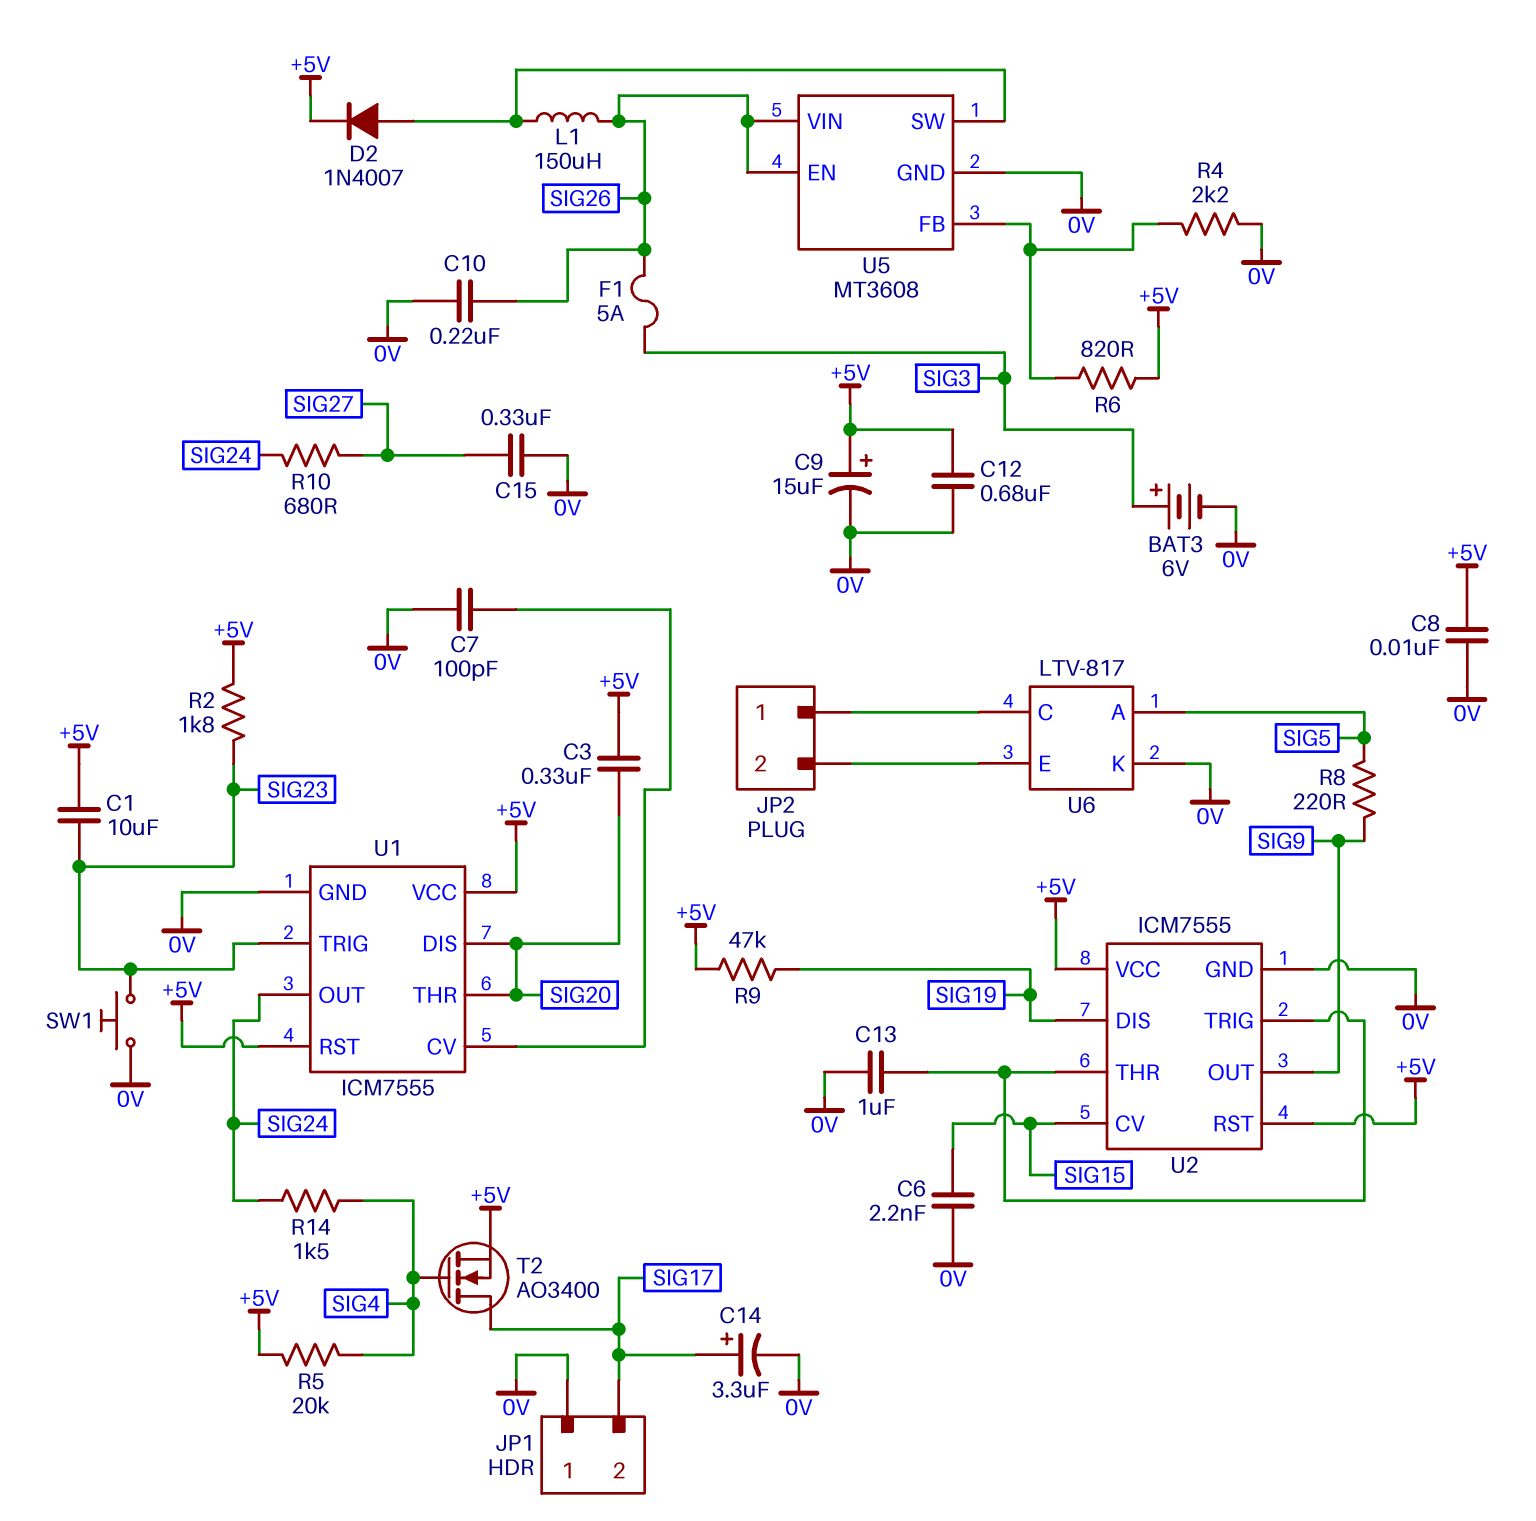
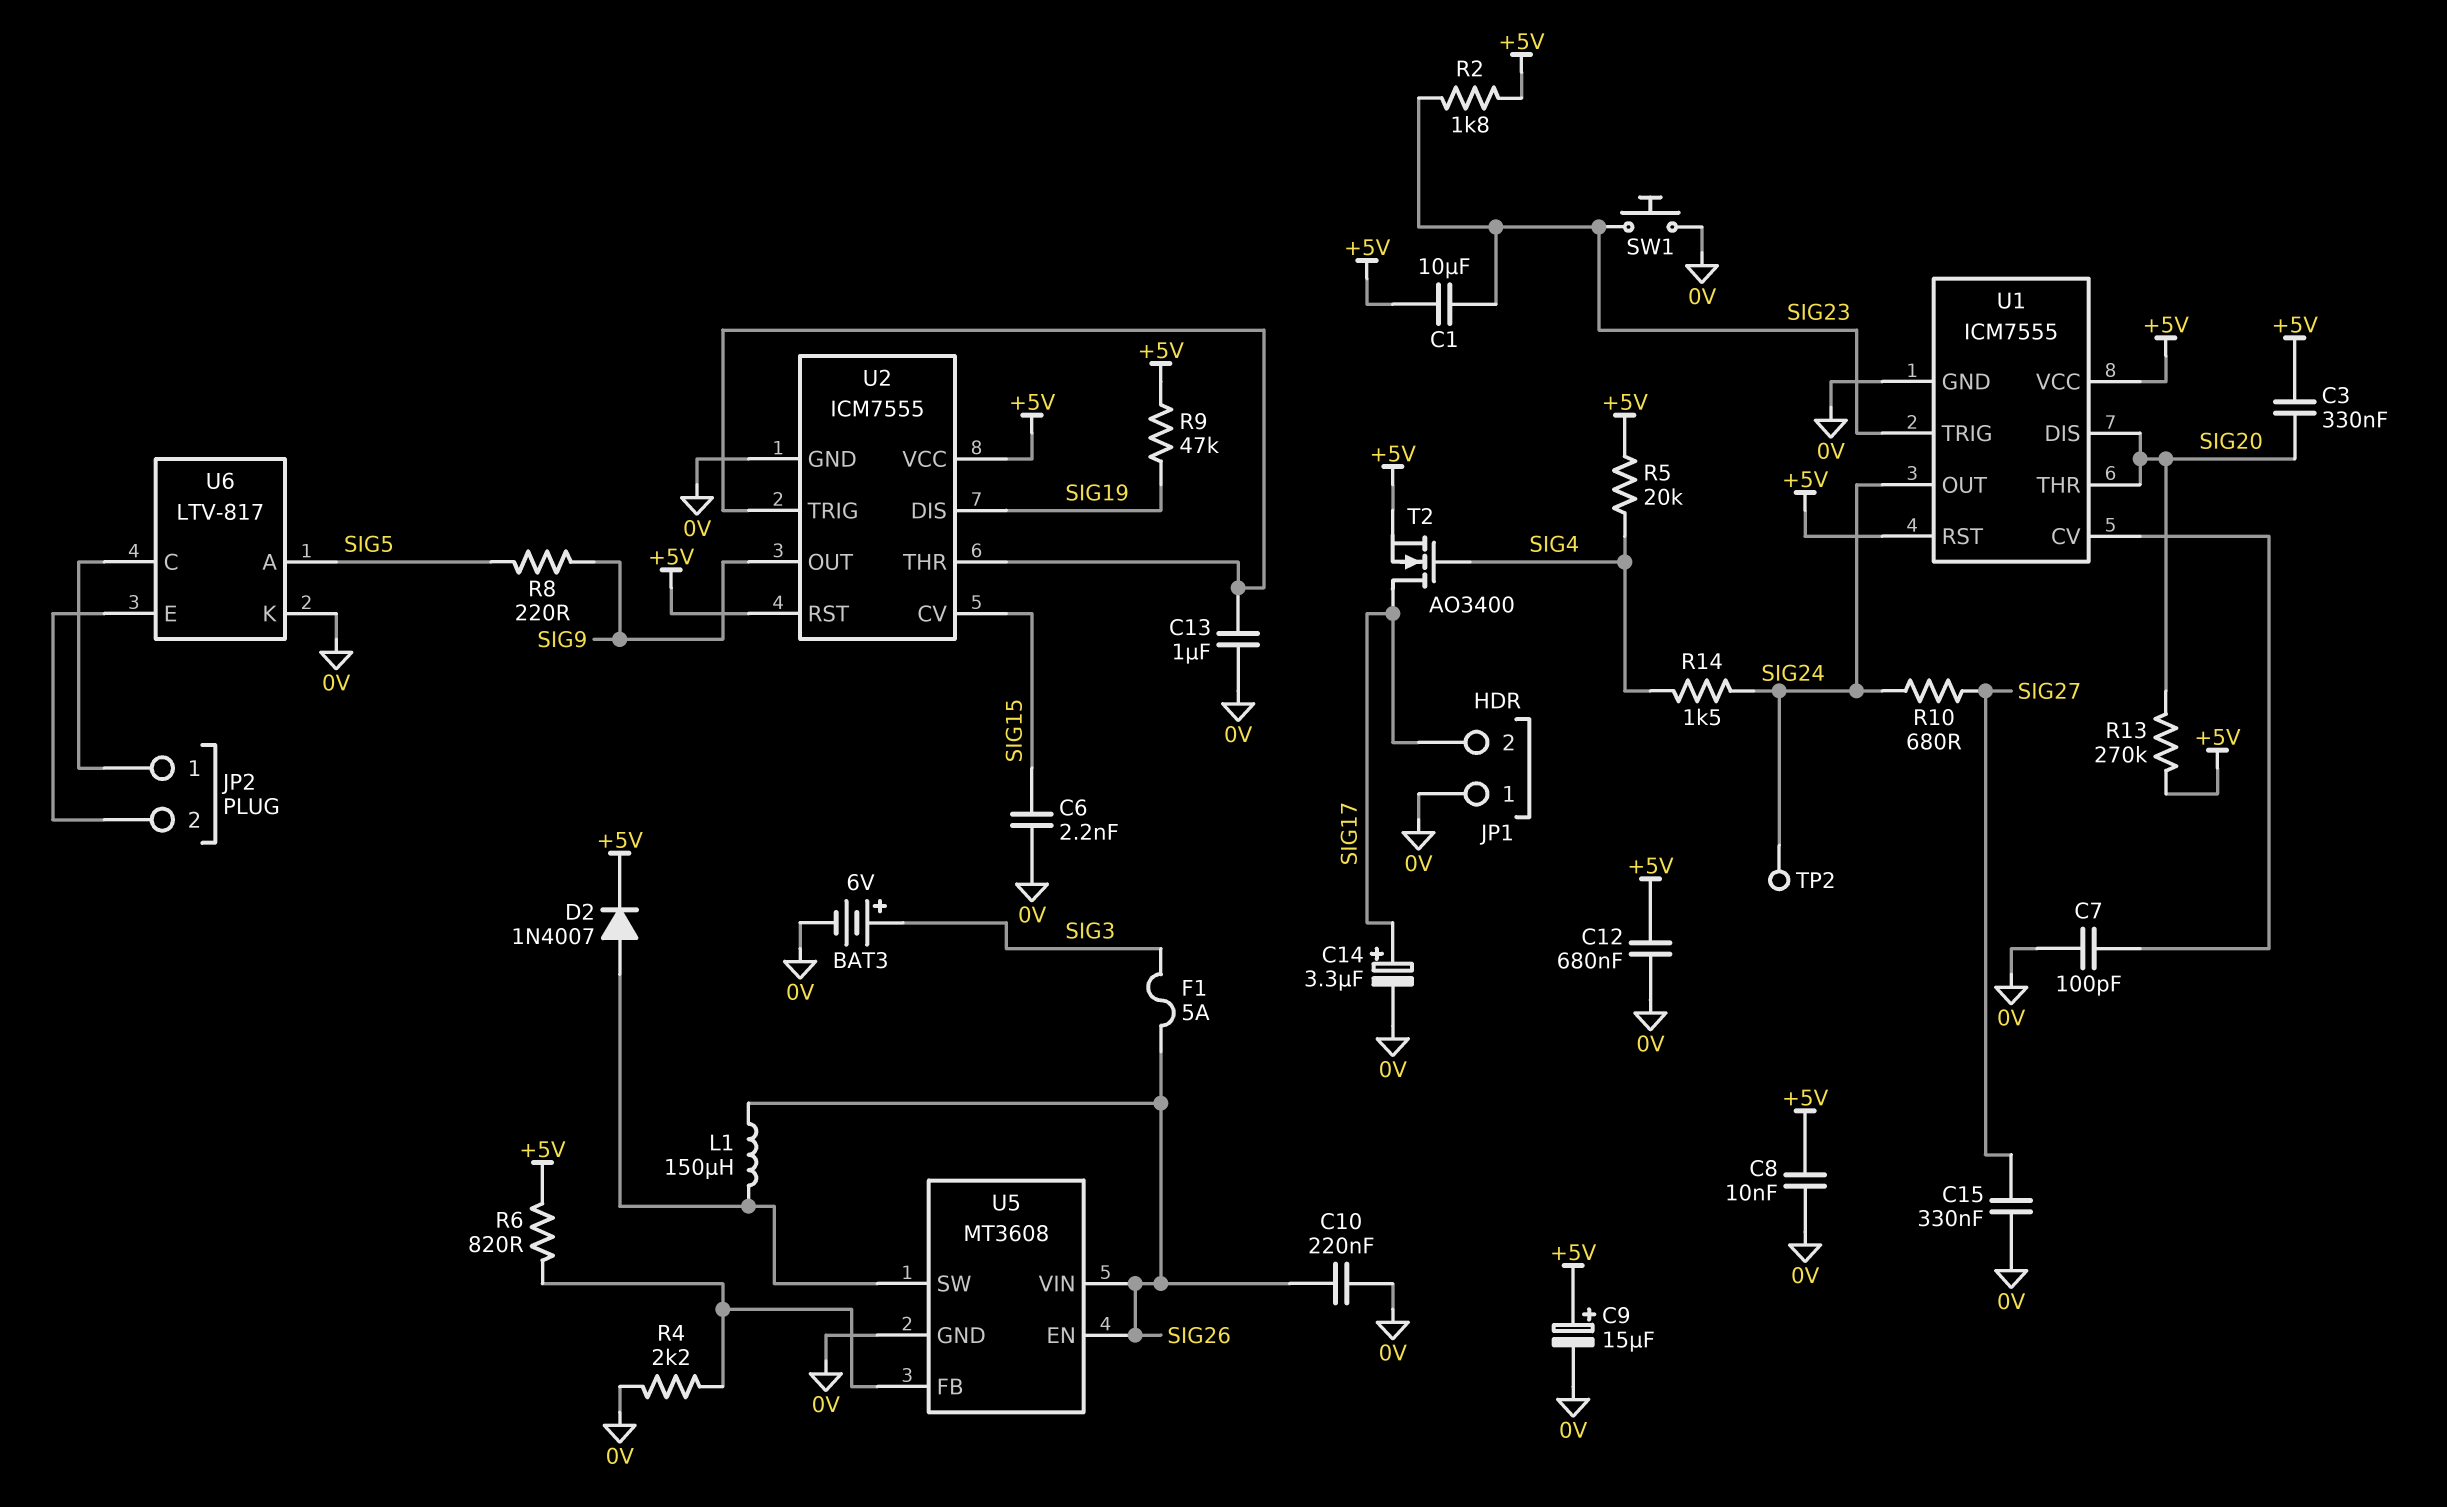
R13: none -> 270k (+5V, SIG20)
TP2: none -> test point (SIG24)

